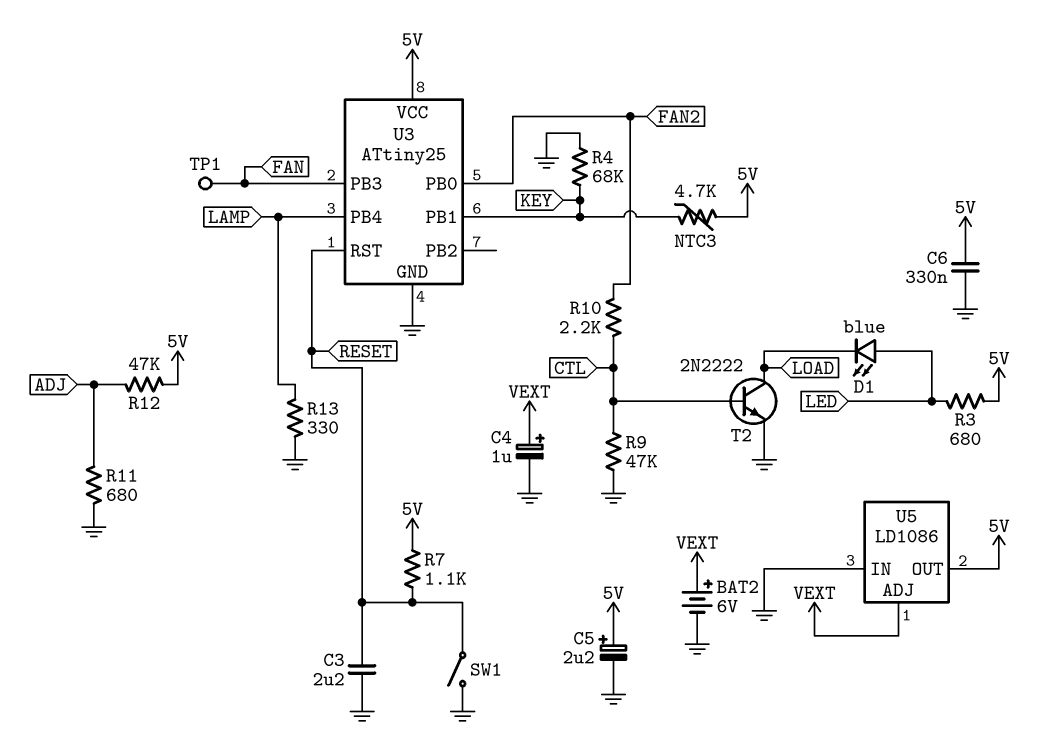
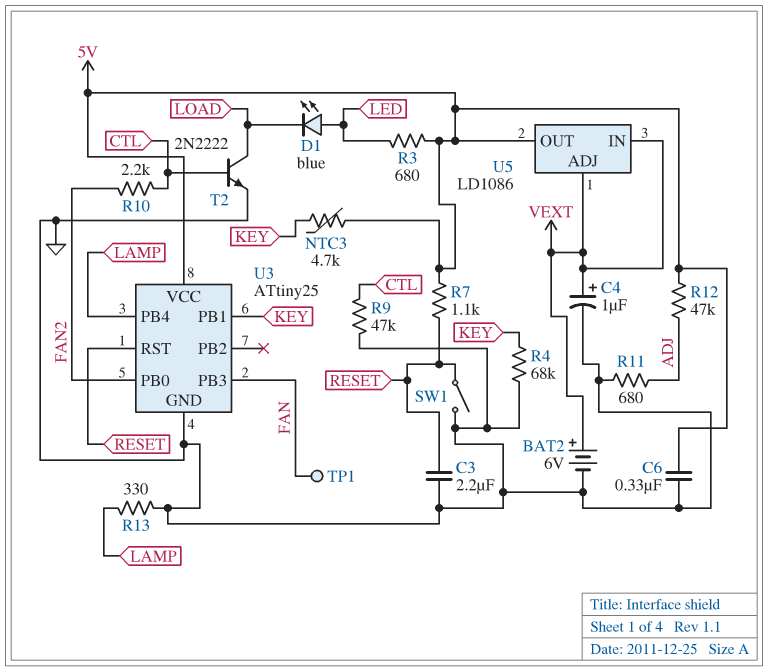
C5: 2.2uF (plus 5V, minus GND) -> none
U5 pin IN: GND -> VEXT

